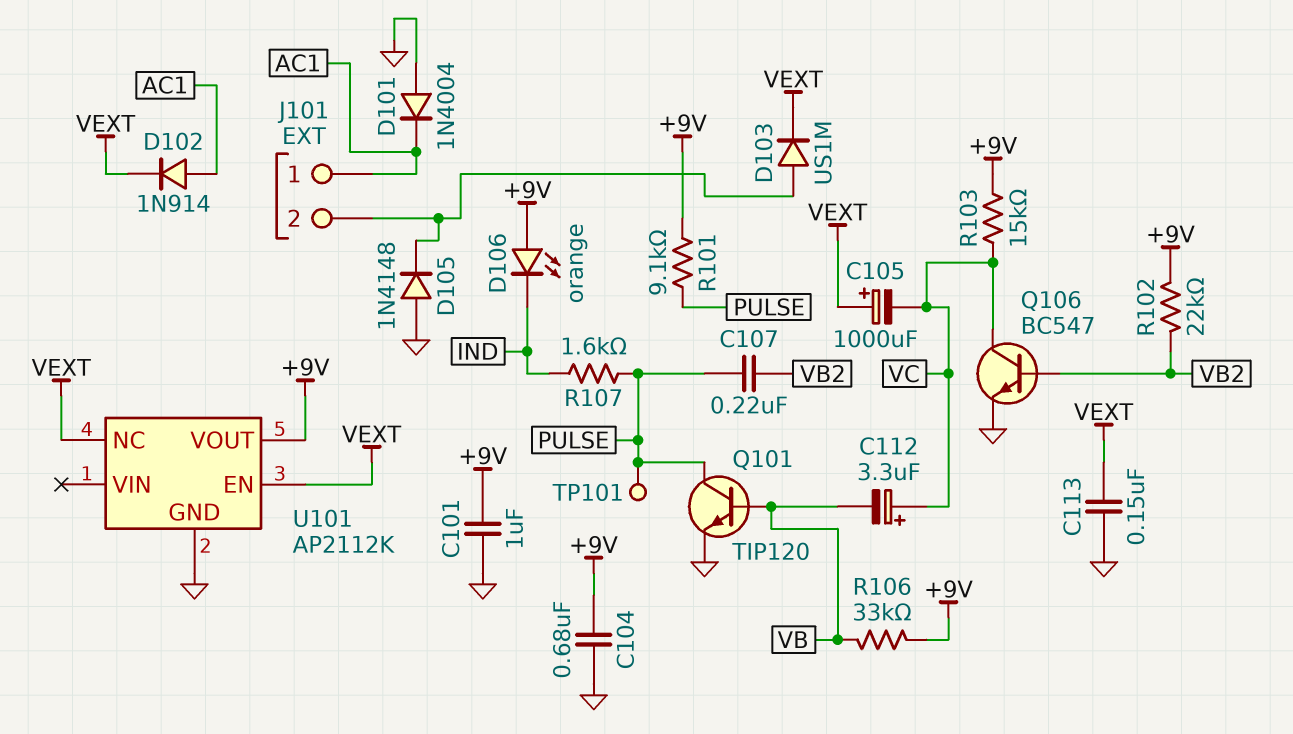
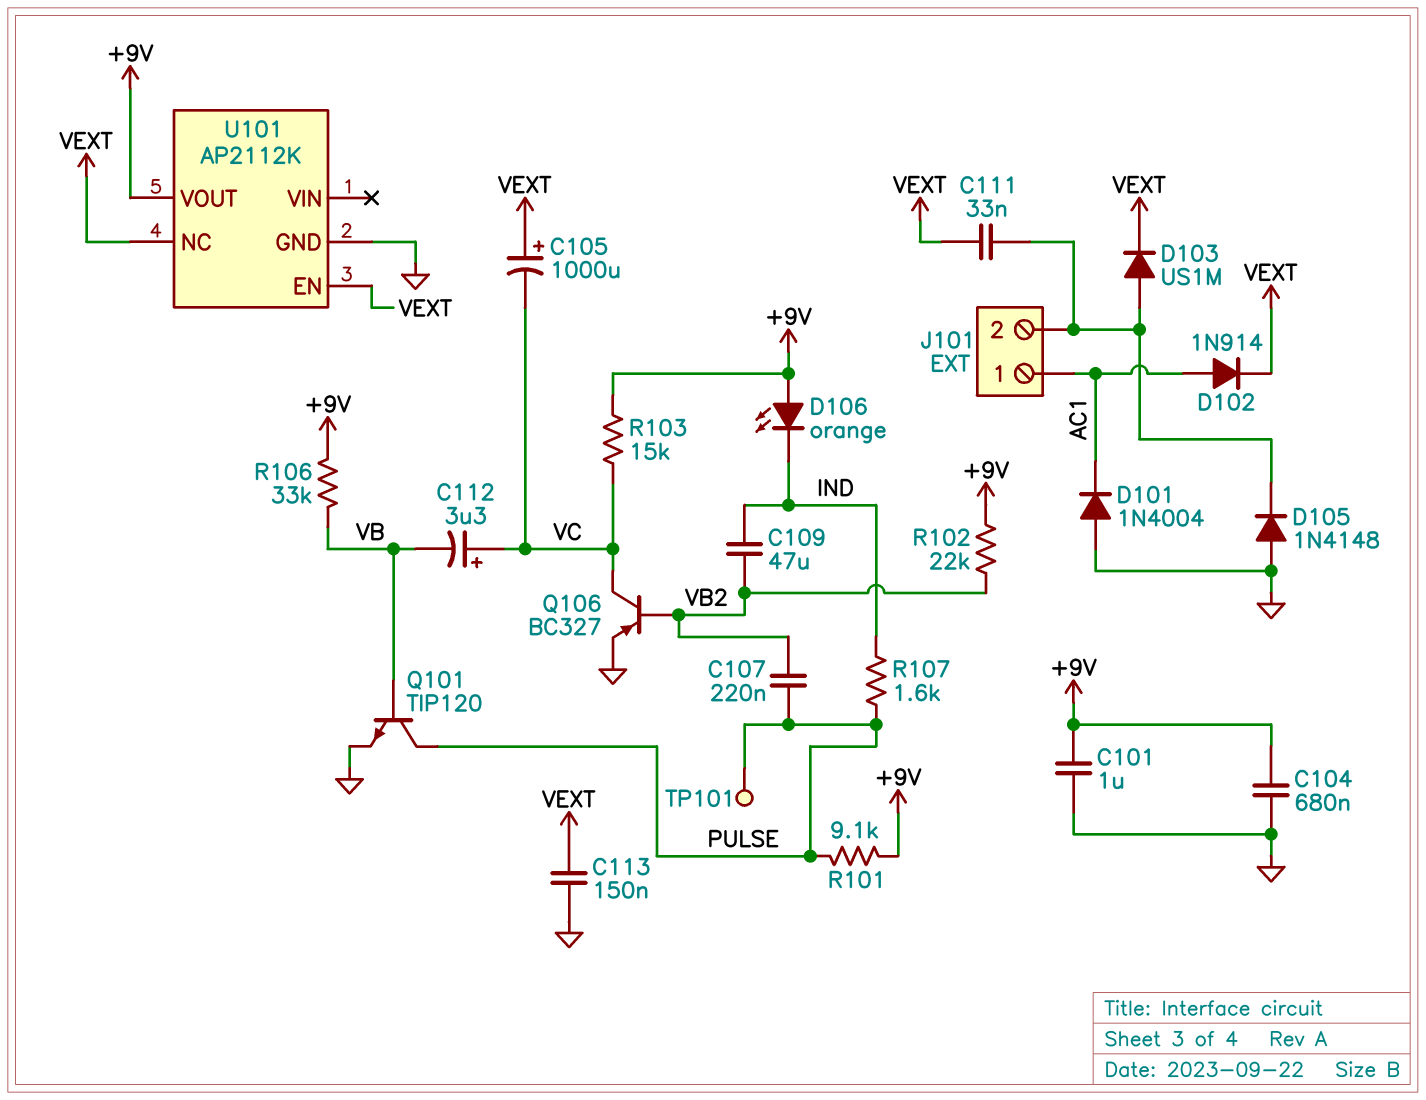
C109: none -> 47uF (IND, VB2)
C111: none -> 33nF (J101/2, VEXT)
Q106: NPN BC547 (B VB2, C VC, E GND) -> PNP BC327 (B VB2, C VC, E GND)

